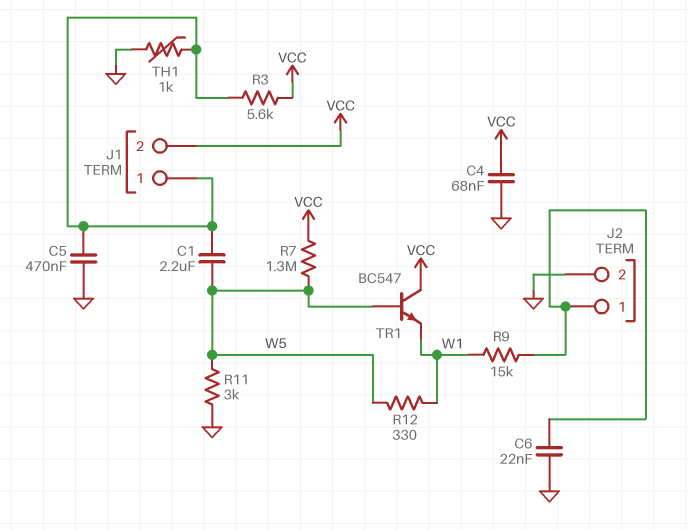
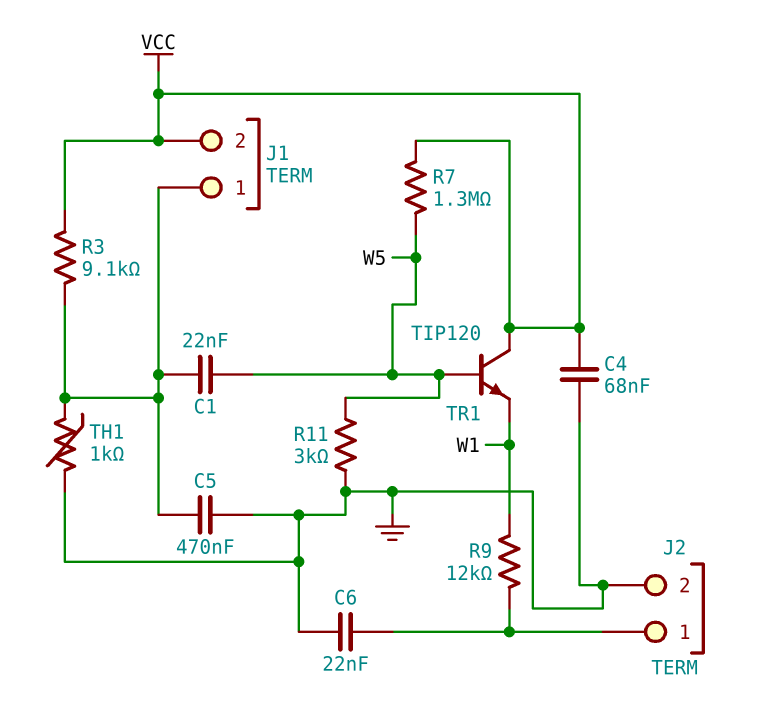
C1: 2.2uF (J1/1, W5) -> 22nF (J1/1, W5)
R3: 5.6k (J1/1, VCC) -> 9.1k (J1/1, VCC)
R9: 15k (J2/1, W1) -> 12k (J2/1, W1)
R12: 330 (W1, W5) -> none
TR1: NPN BC547 (B W5, C VCC, E W1) -> NPN TIP120 (B W5, C VCC, E W1)

